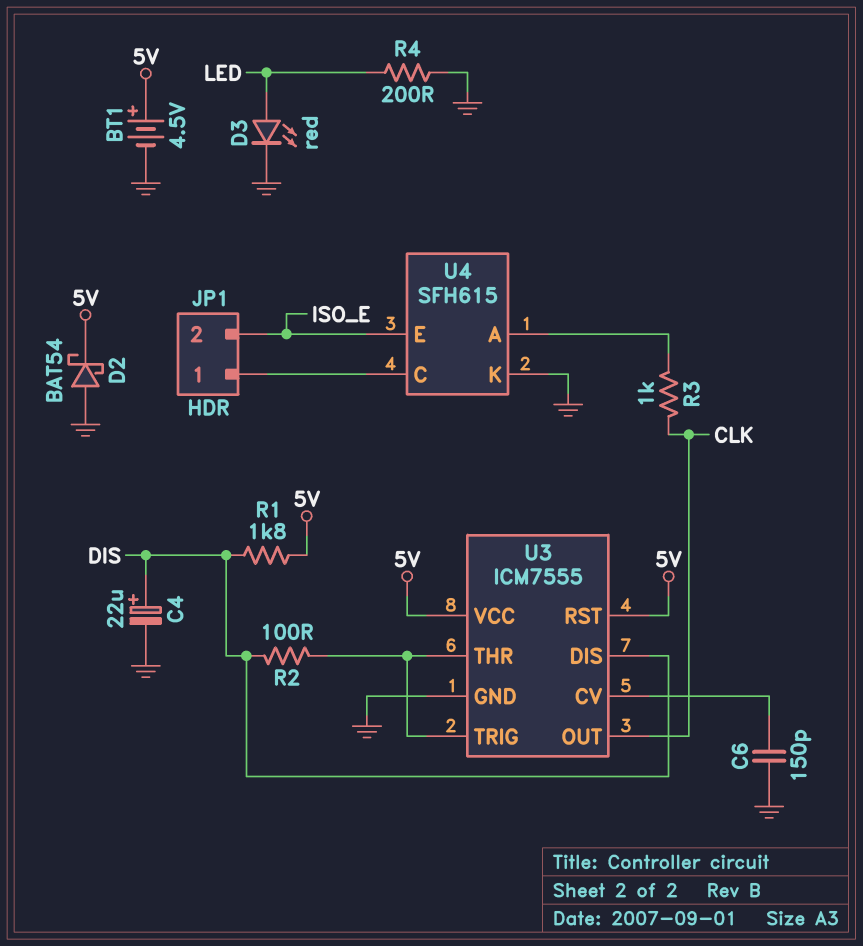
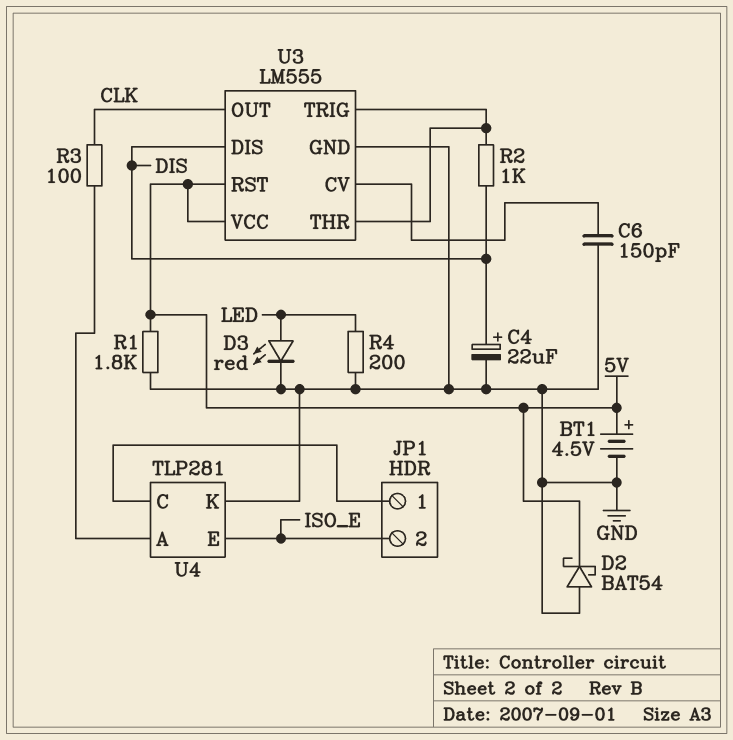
R1: 1.8k (5V, DIS) -> 1.8k (5V, GND)
R2: 100 (DIS, U3/THR) -> 1k (DIS, U3/THR)
R3: 1k (CLK, U4/A) -> 100 (CLK, U4/A)
U3: ICM7555 -> LM555
U4: SFH615 -> TLP281

